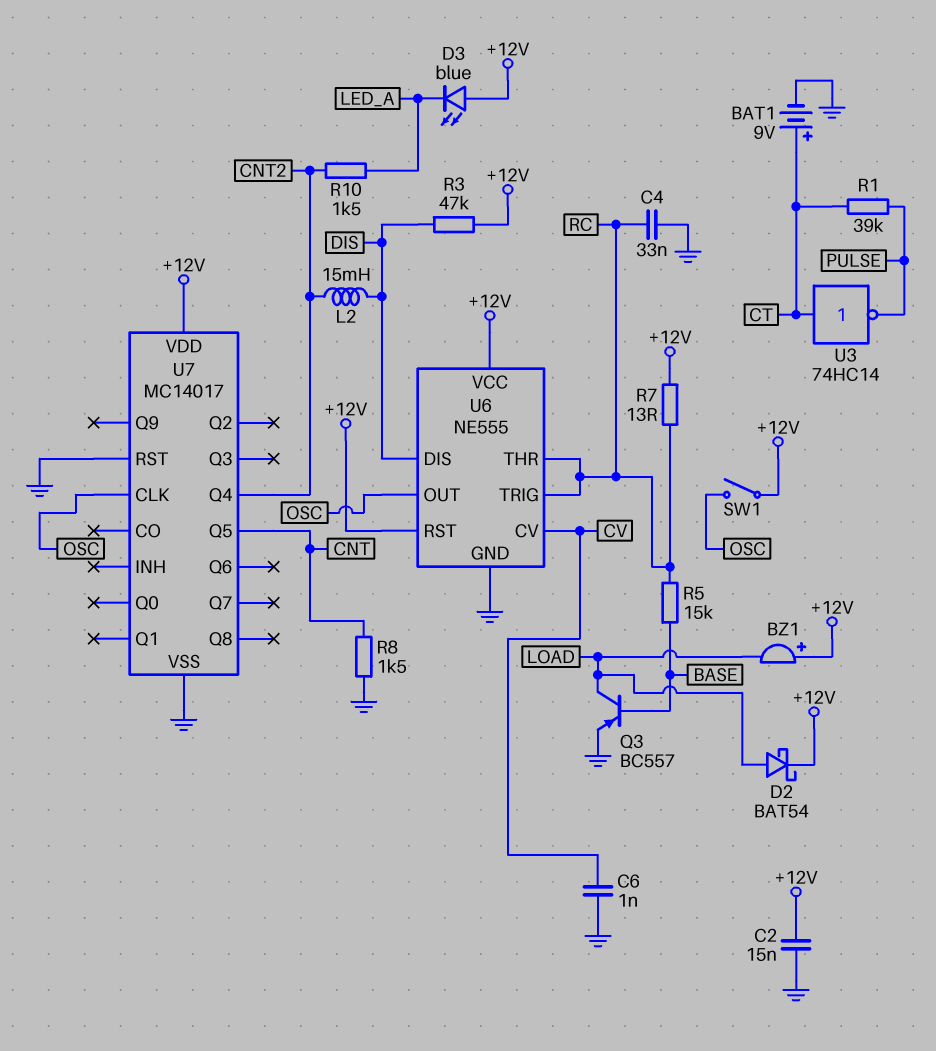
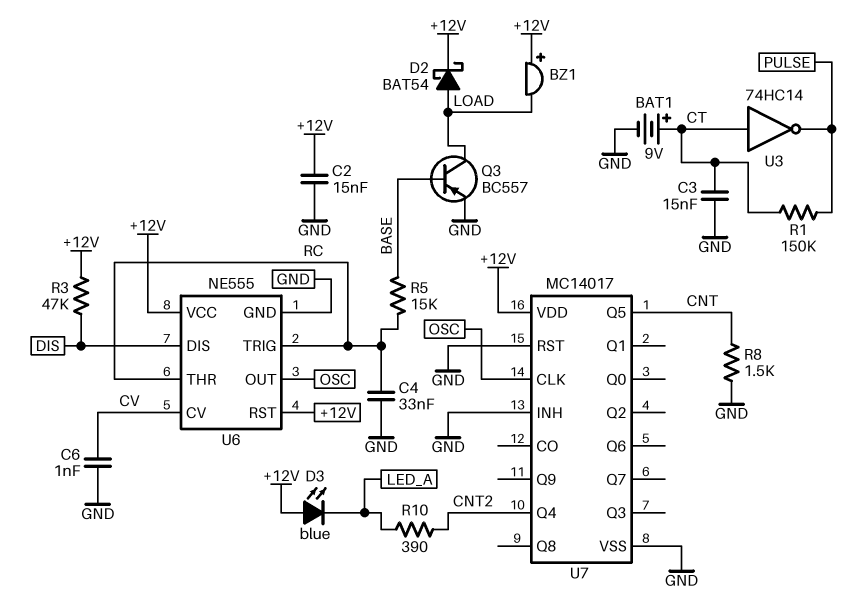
C3: none -> 15nF (CT, GND)
L2: 15mH (CNT2, DIS) -> none
R1: 39k (CT, PULSE) -> 150k (CT, PULSE)
R7: 13 (+12V, RC) -> none
R10: 1.5k (CNT2, LED_A) -> 390 (CNT2, LED_A)
SW1: switch (+12V, OSC) -> none
U7 pin INH: none -> GND

